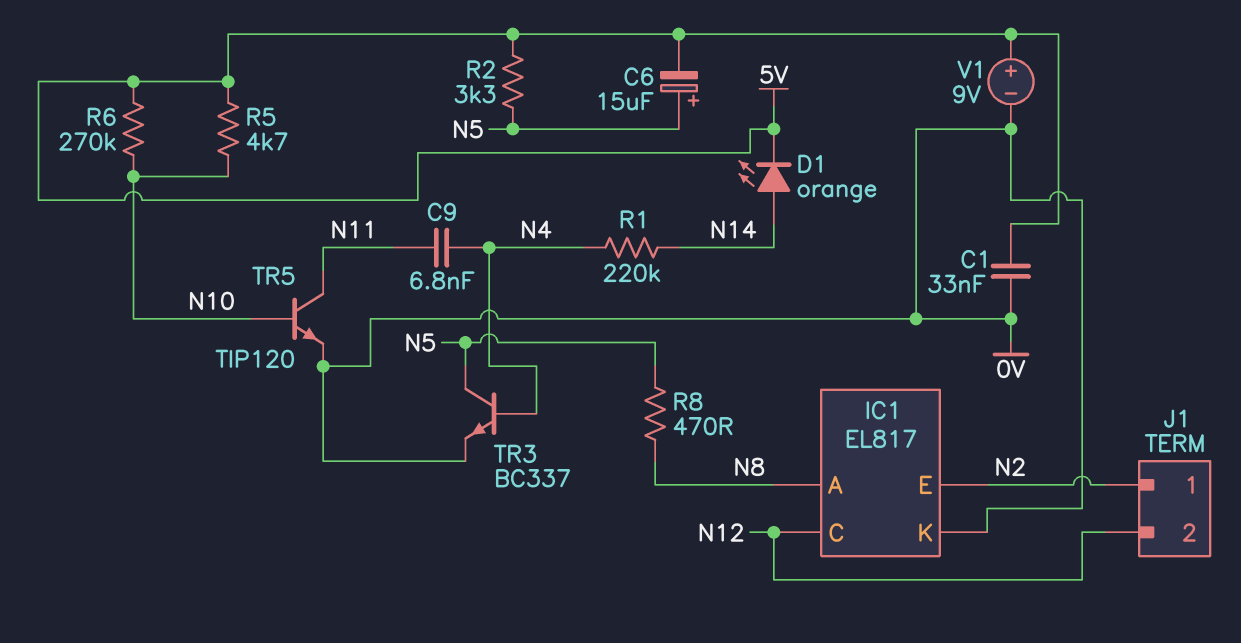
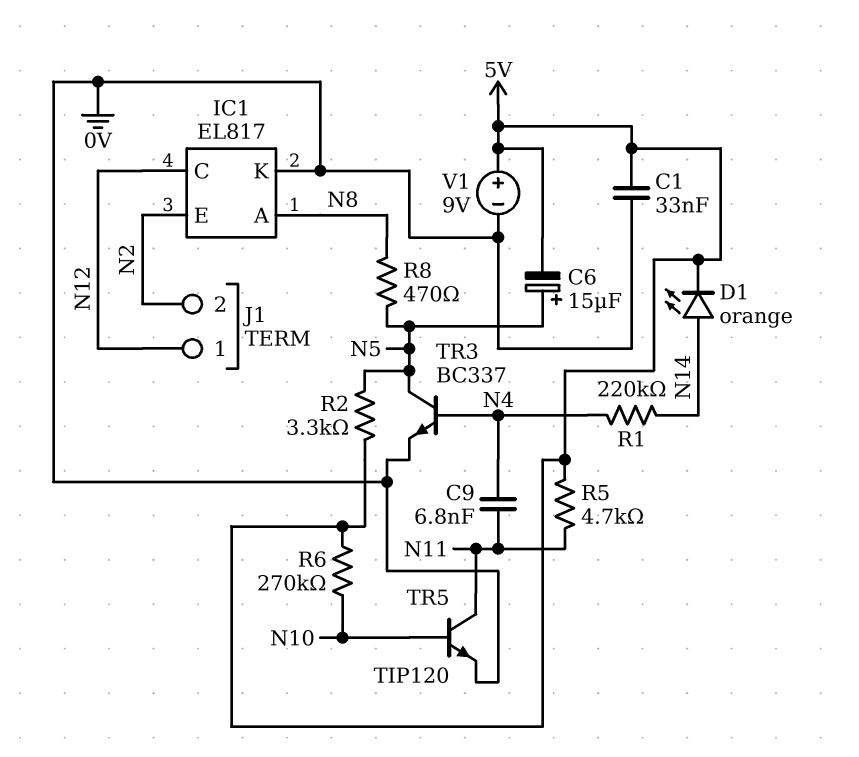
J1 pin 1: N2 -> N12
J1 pin 2: N12 -> N2
R5: 4.7k (5V, N10) -> 4.7k (5V, N11)

